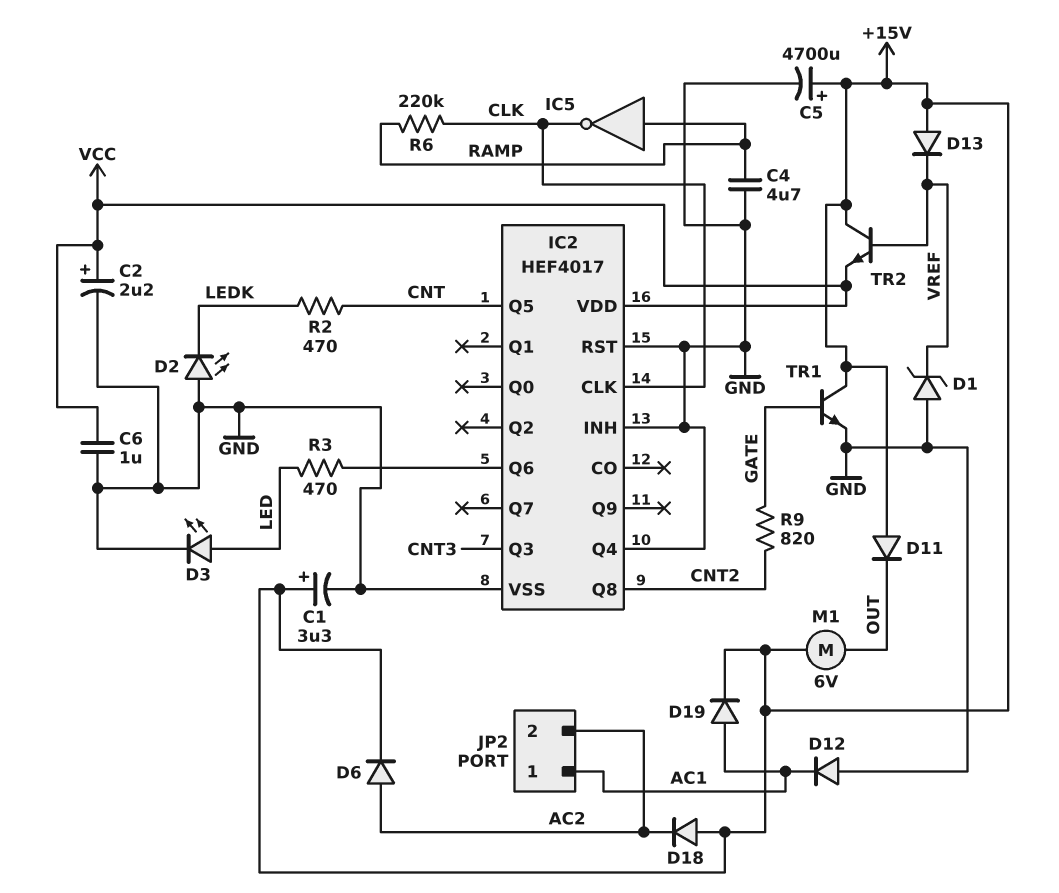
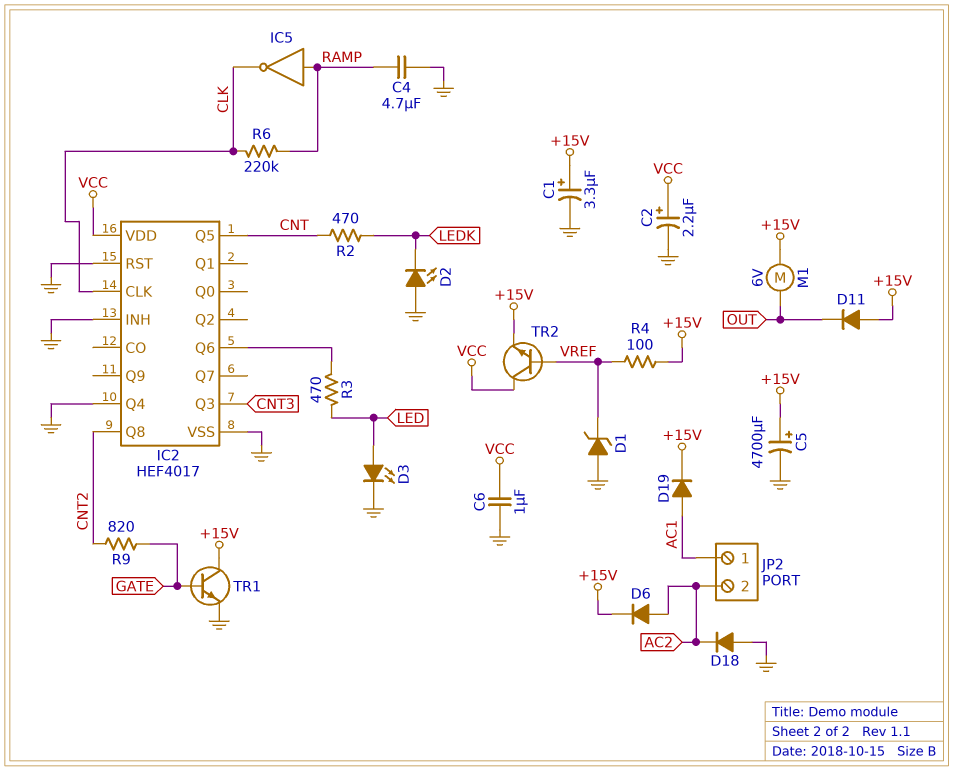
D12: diode (A GND, K AC1) -> none
D13: diode (A +15V, K VREF) -> none
D18: diode (A +15V, K AC2) -> diode (A GND, K AC2)
R4: none -> 100 (+15V, VREF)
TR2: NPN (B VREF, C +15V, E VCC) -> NPN (B VREF, C VCC, E +15V)

